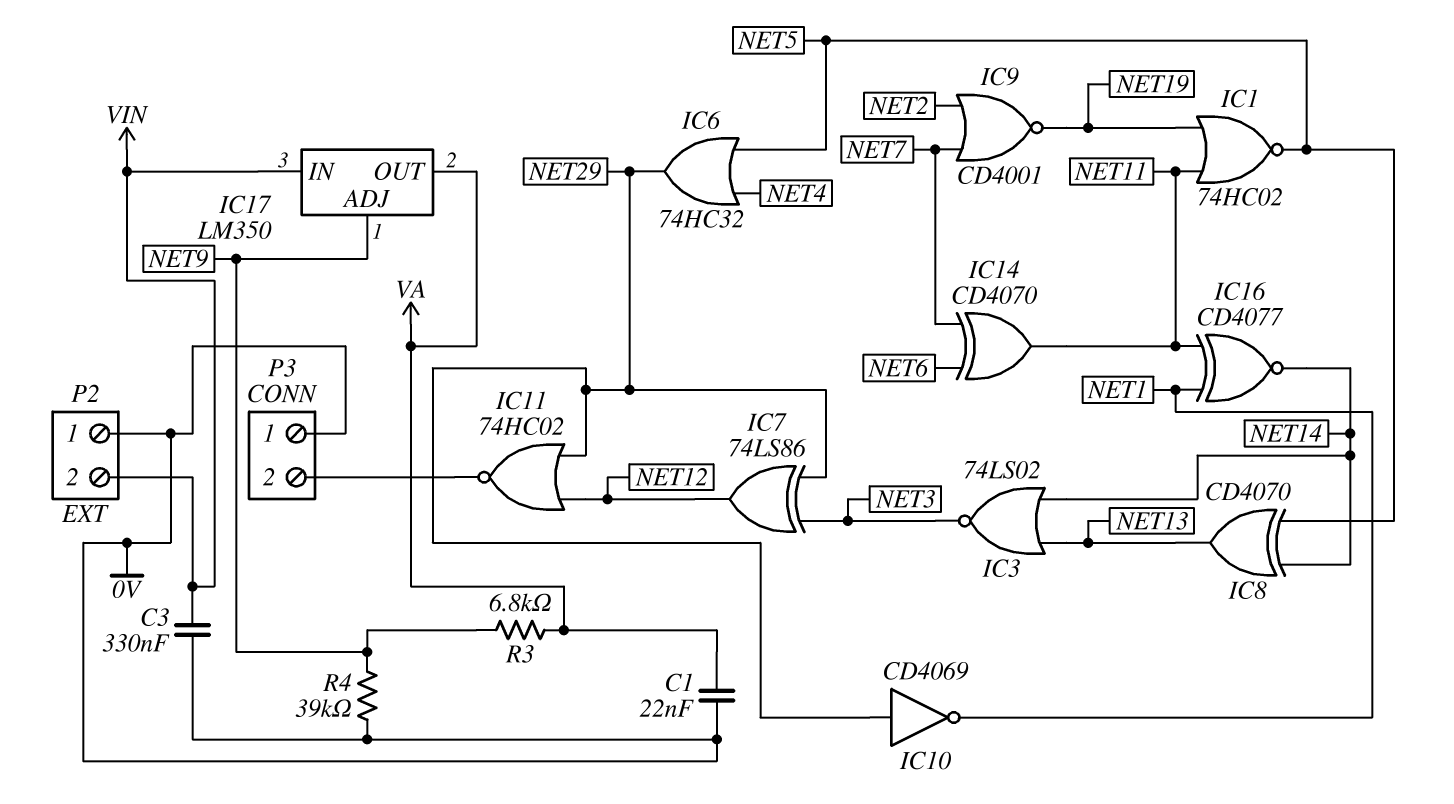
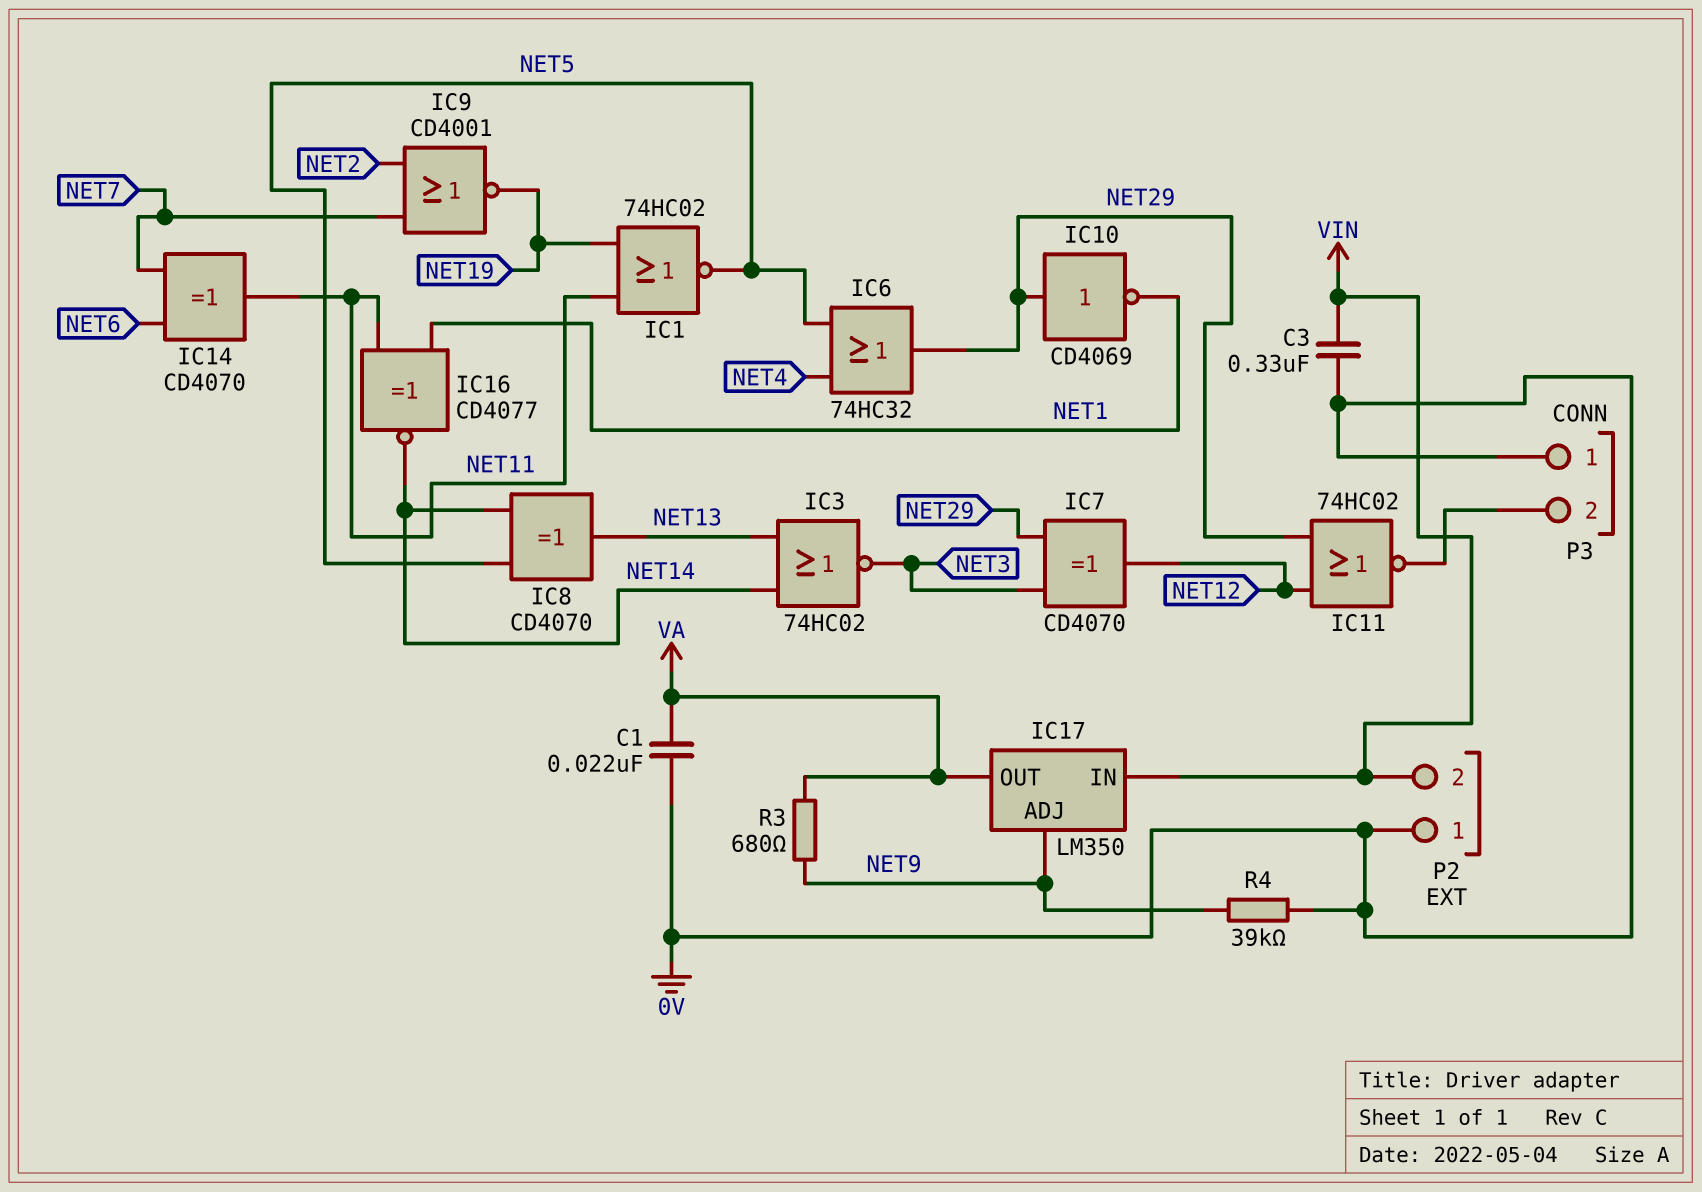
IC3: NOR 74LS02 (in NET13, in NET14, out NET3) -> NOR 74HC02 (in NET13, in NET14, out NET3)
IC7: XOR 74LS86 (in NET3, in NET29, out NET12) -> XOR CD4070 (in NET3, in NET29, out NET12)
R3: 6.8k (NET9, VA) -> 680 (NET9, VA)

